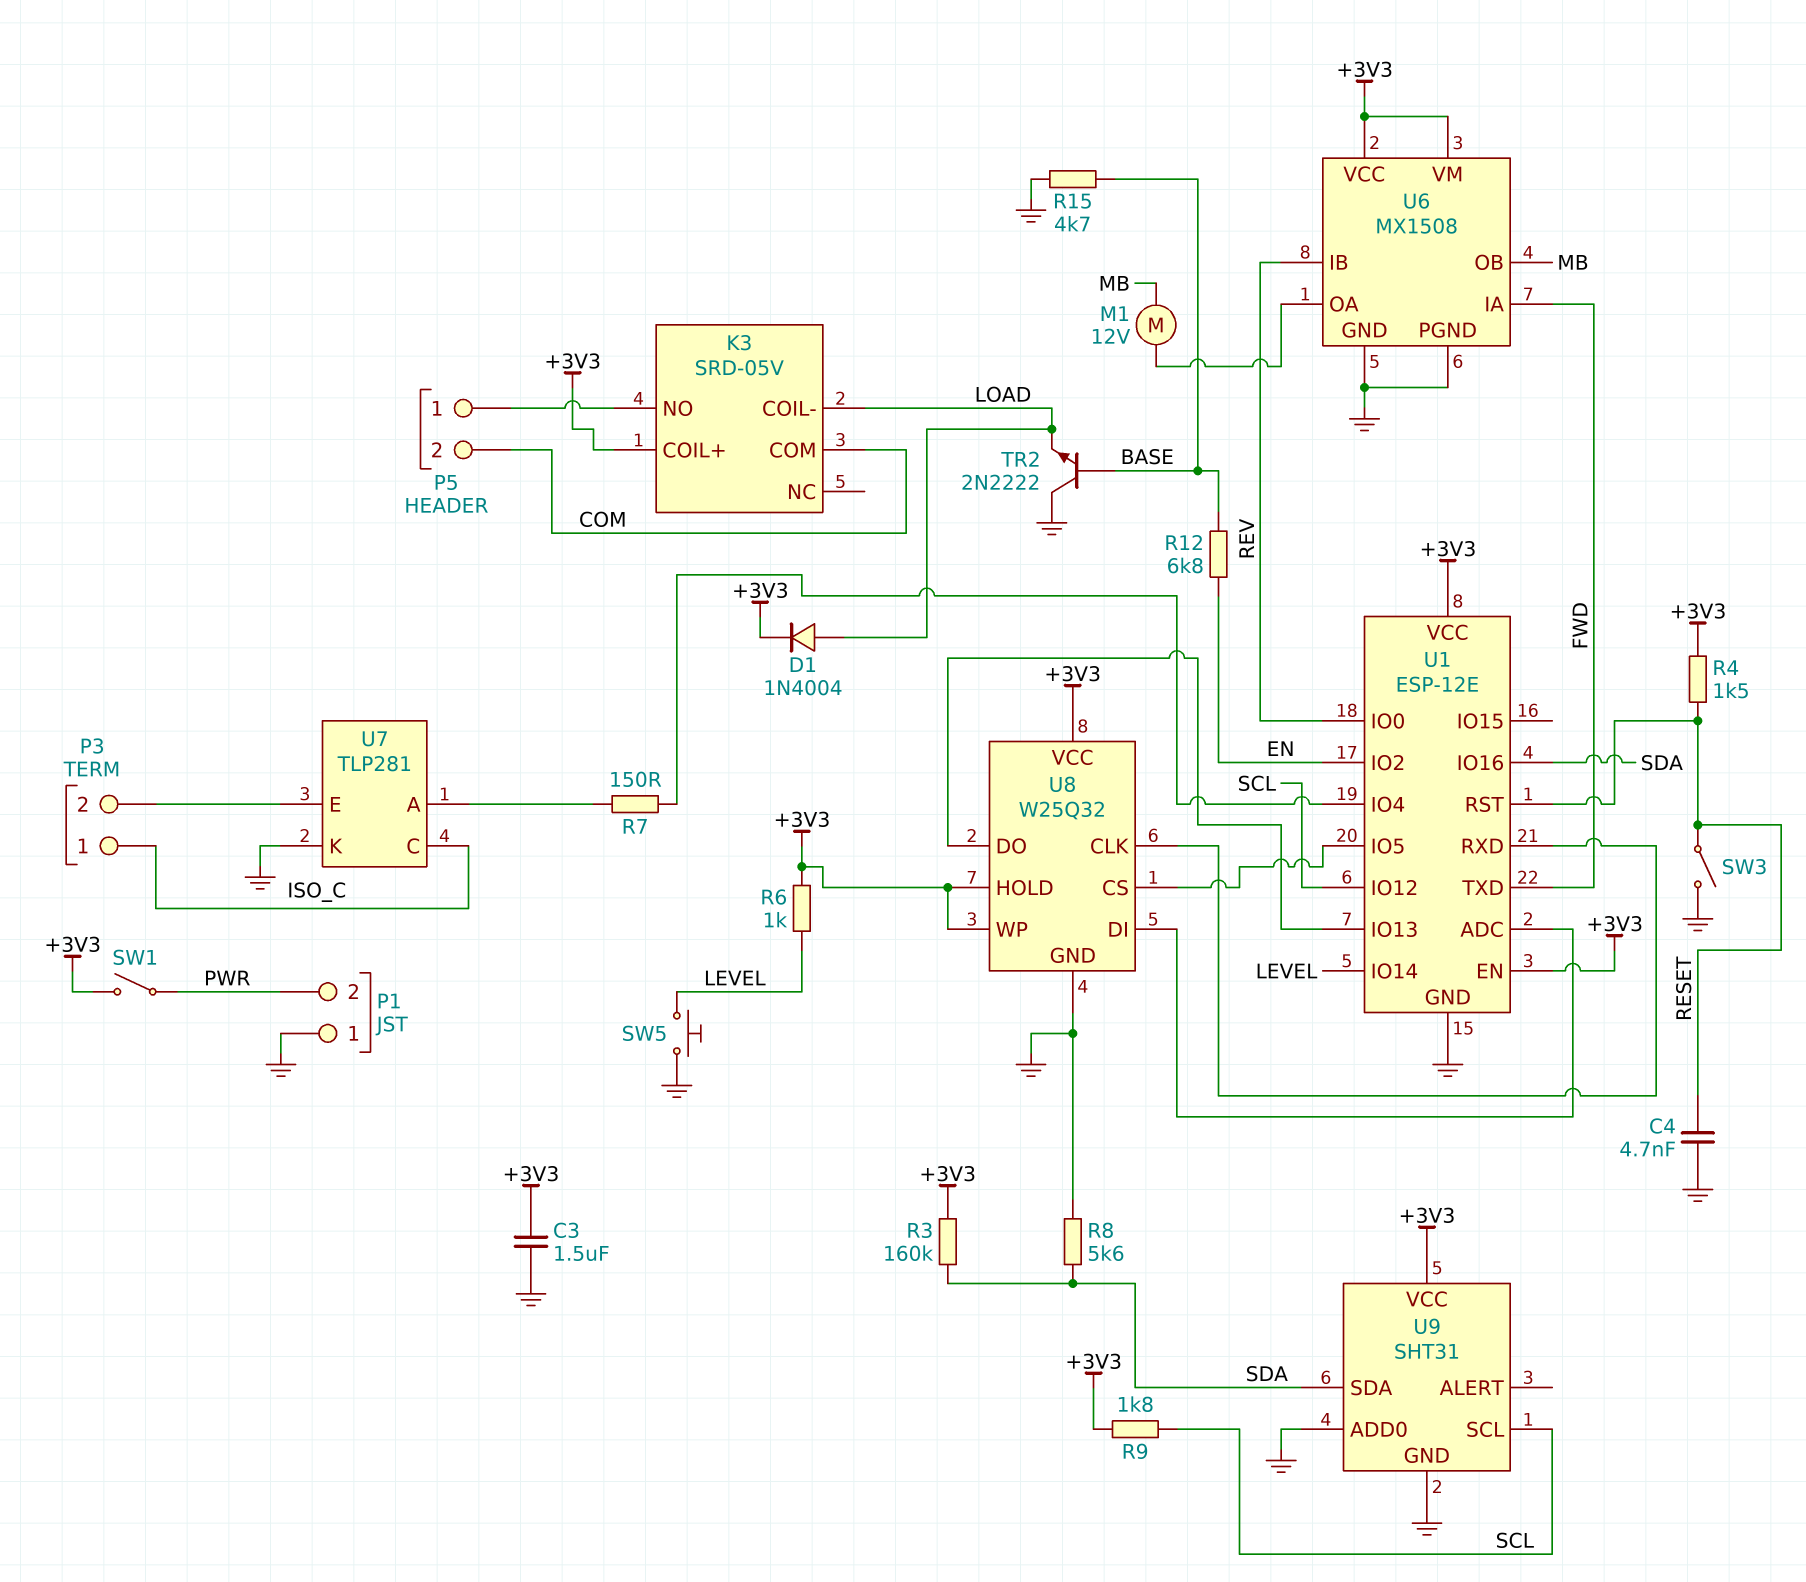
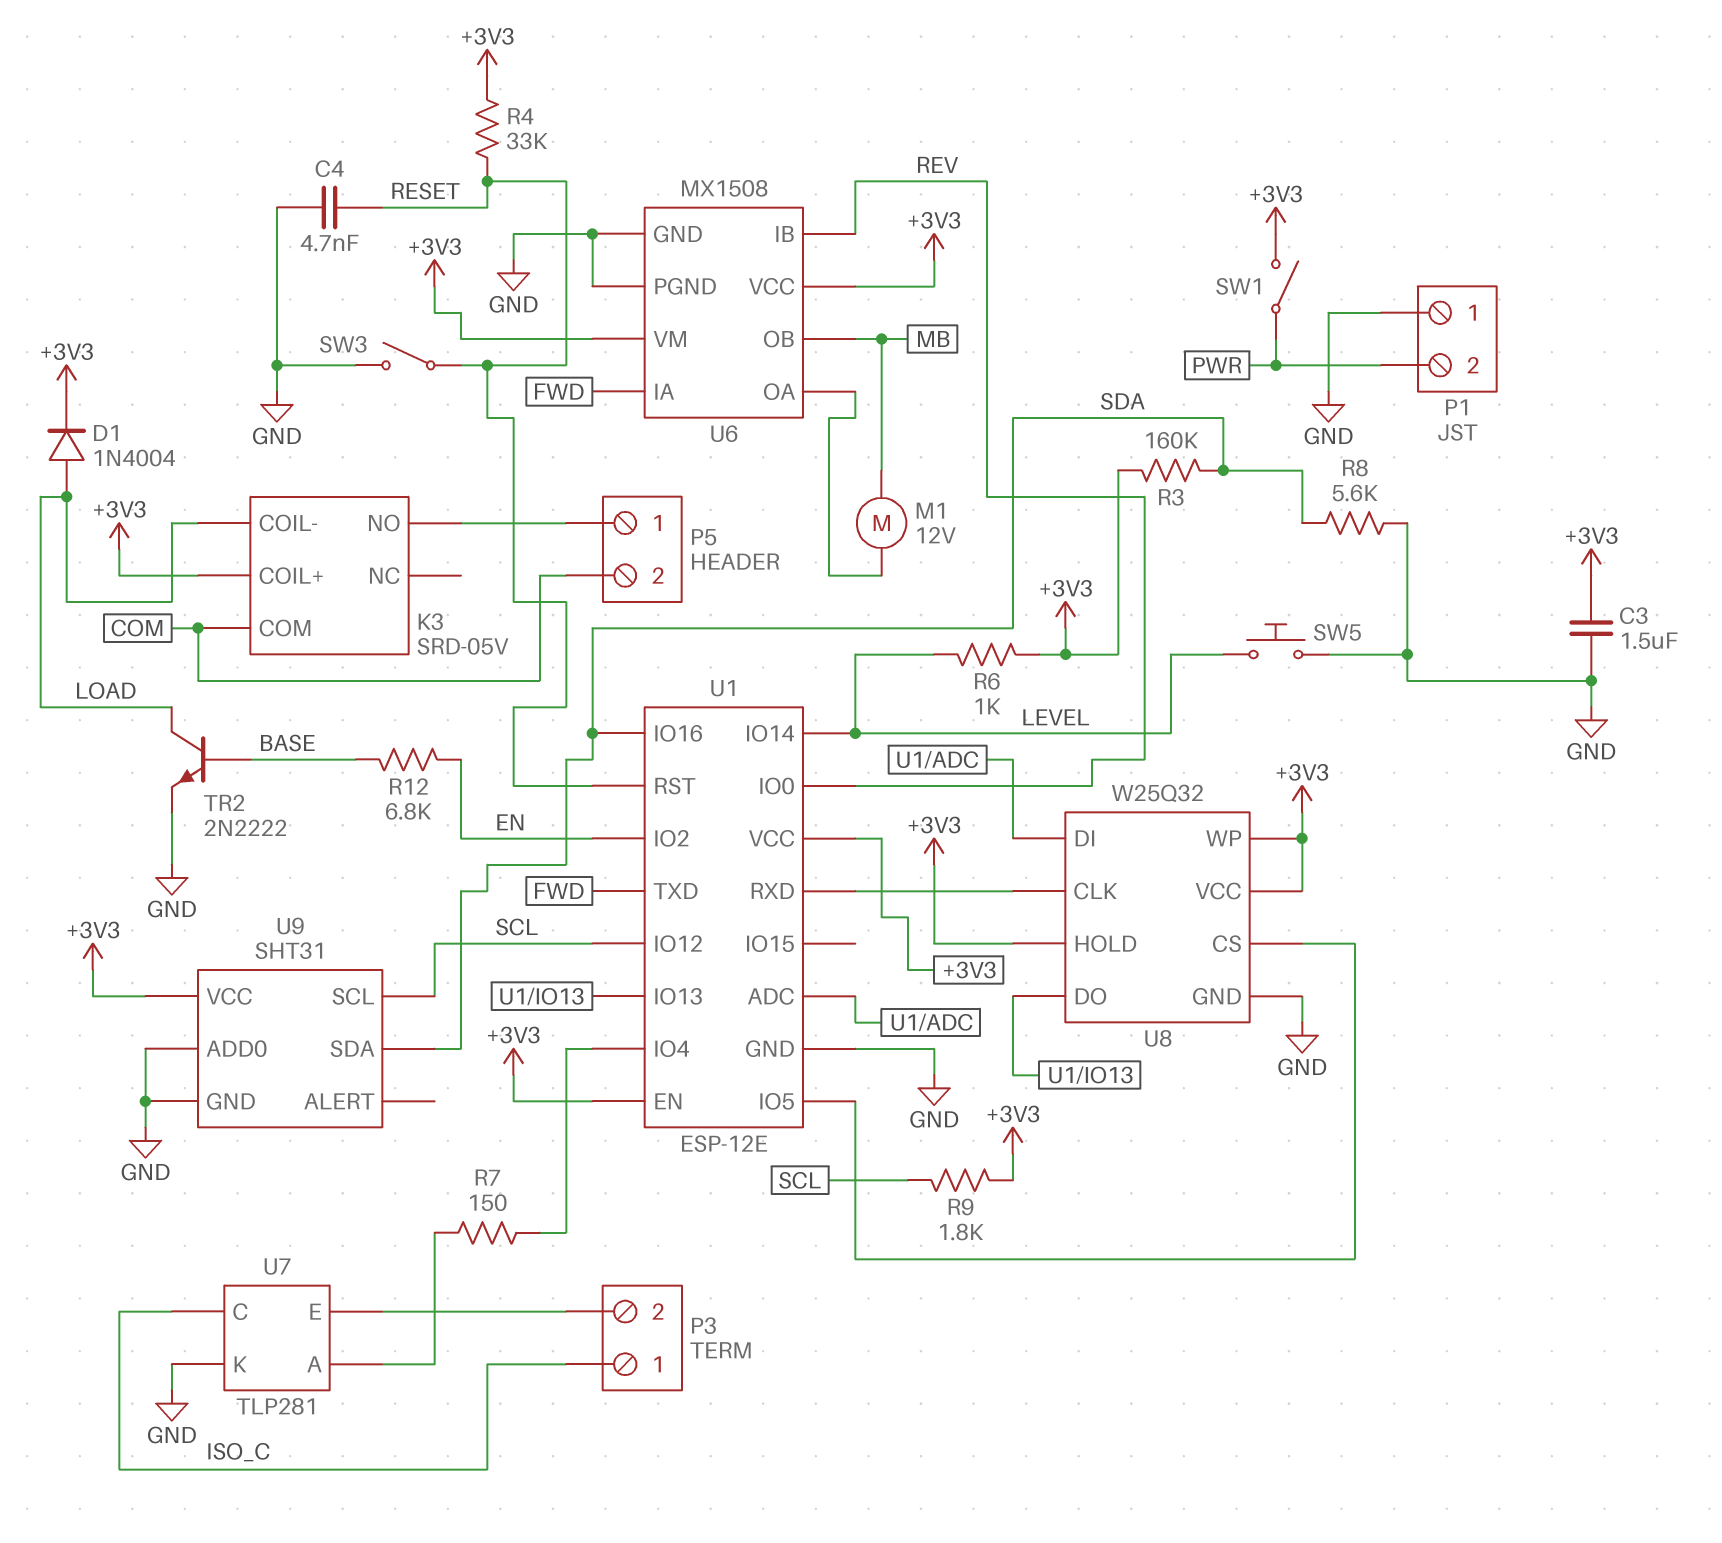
R4: 1.5k (+3V3, RESET) -> 33k (+3V3, RESET)
R15: 4.7k (BASE, GND) -> none
TR2: NPN 2N2222 (B BASE, C GND, E LOAD) -> NPN 2N2222 (B BASE, C LOAD, E GND)

